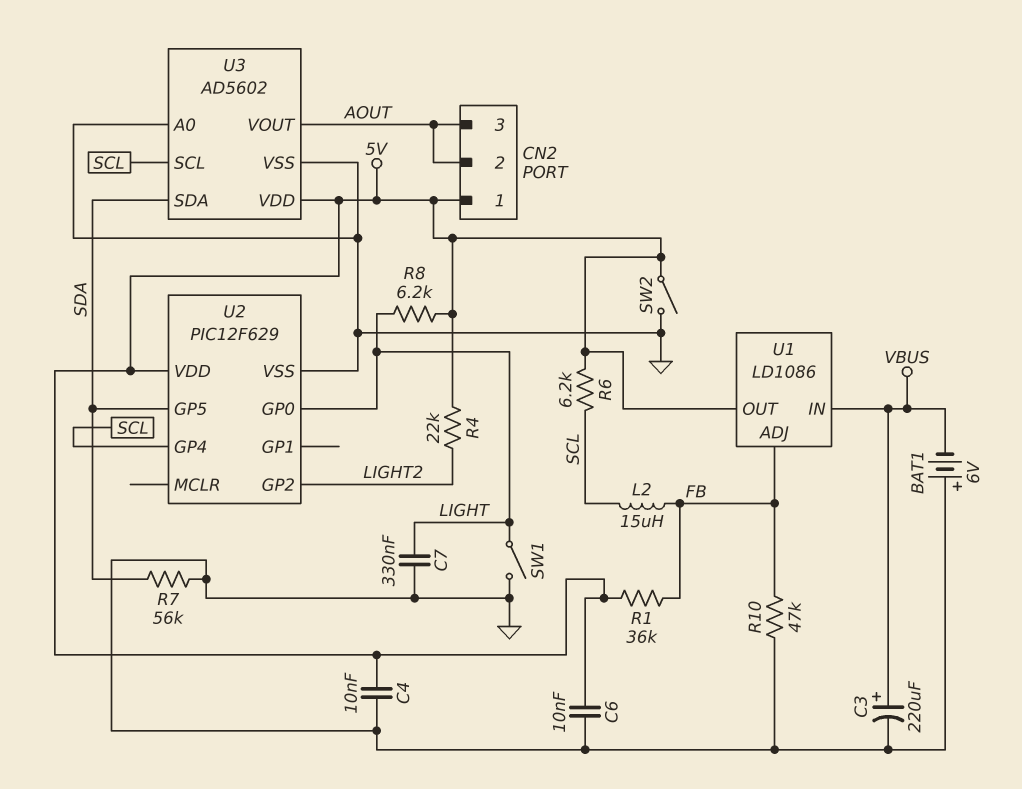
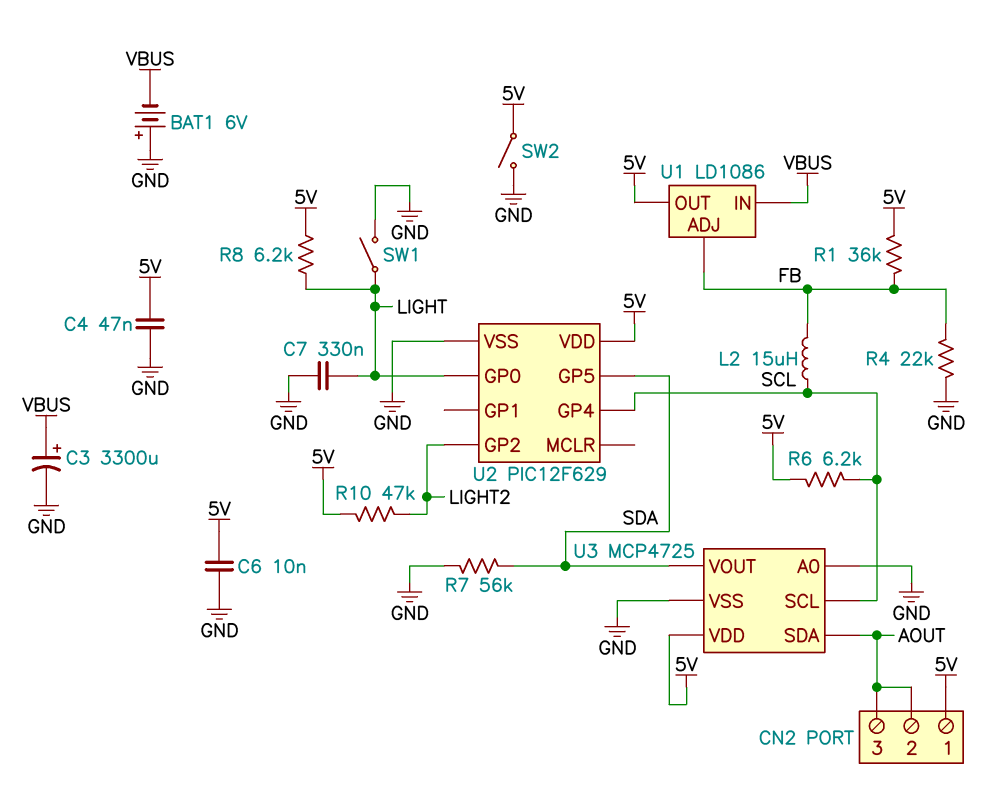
C3: 220uF (plus VBUS, minus GND) -> 3300uF (plus VBUS, minus GND)
C4: 10nF (5V, GND) -> 47nF (5V, GND)
R4: 22k (5V, LIGHT2) -> 22k (FB, GND)
R10: 47k (FB, GND) -> 47k (5V, LIGHT2)
U3: AD5602 -> MCP4725
U3 pin SDA: SDA -> AOUT
U3 pin VOUT: AOUT -> SDA

